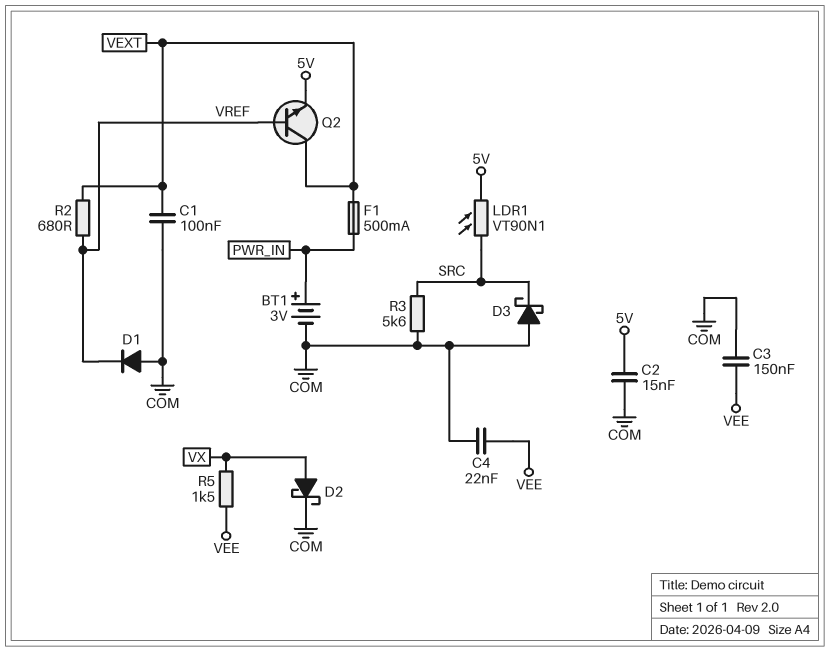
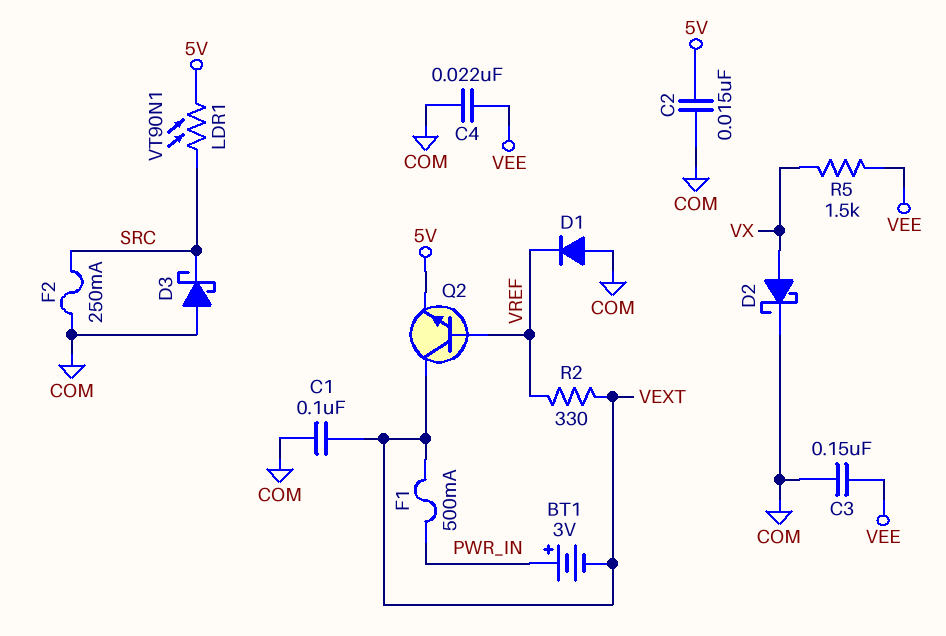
BT1: 3V (plus PWR_IN, minus COM) -> 3V (plus PWR_IN, minus VEXT)
F2: none -> 250mA (COM, SRC)
R2: 680 (VEXT, VREF) -> 330 (VEXT, VREF)
R3: 5.6k (COM, SRC) -> none

